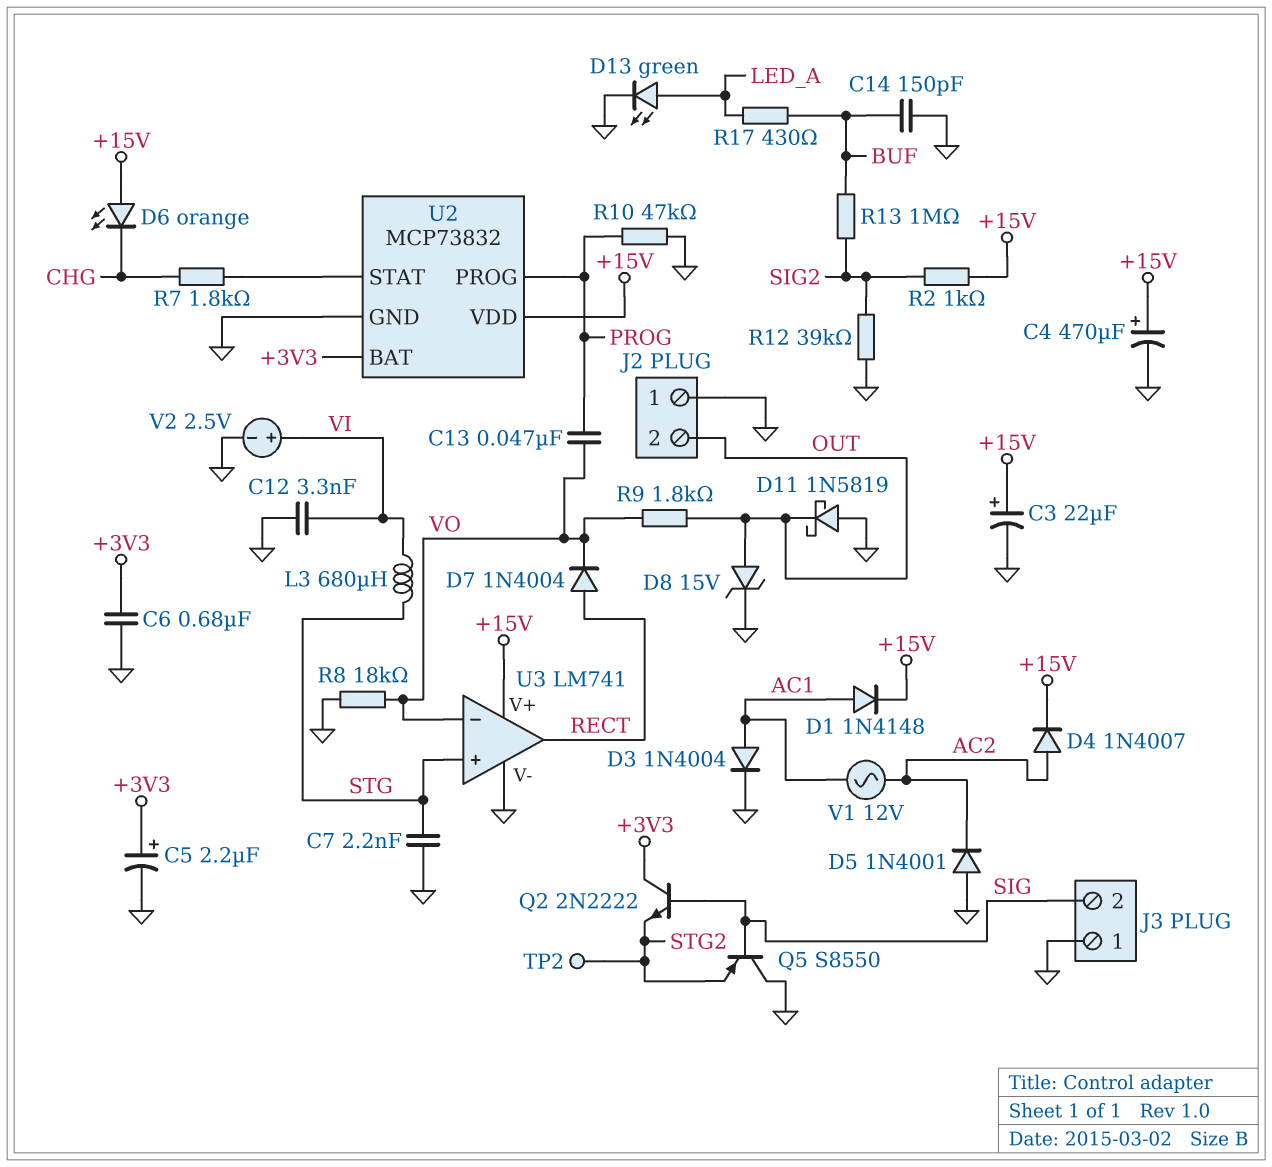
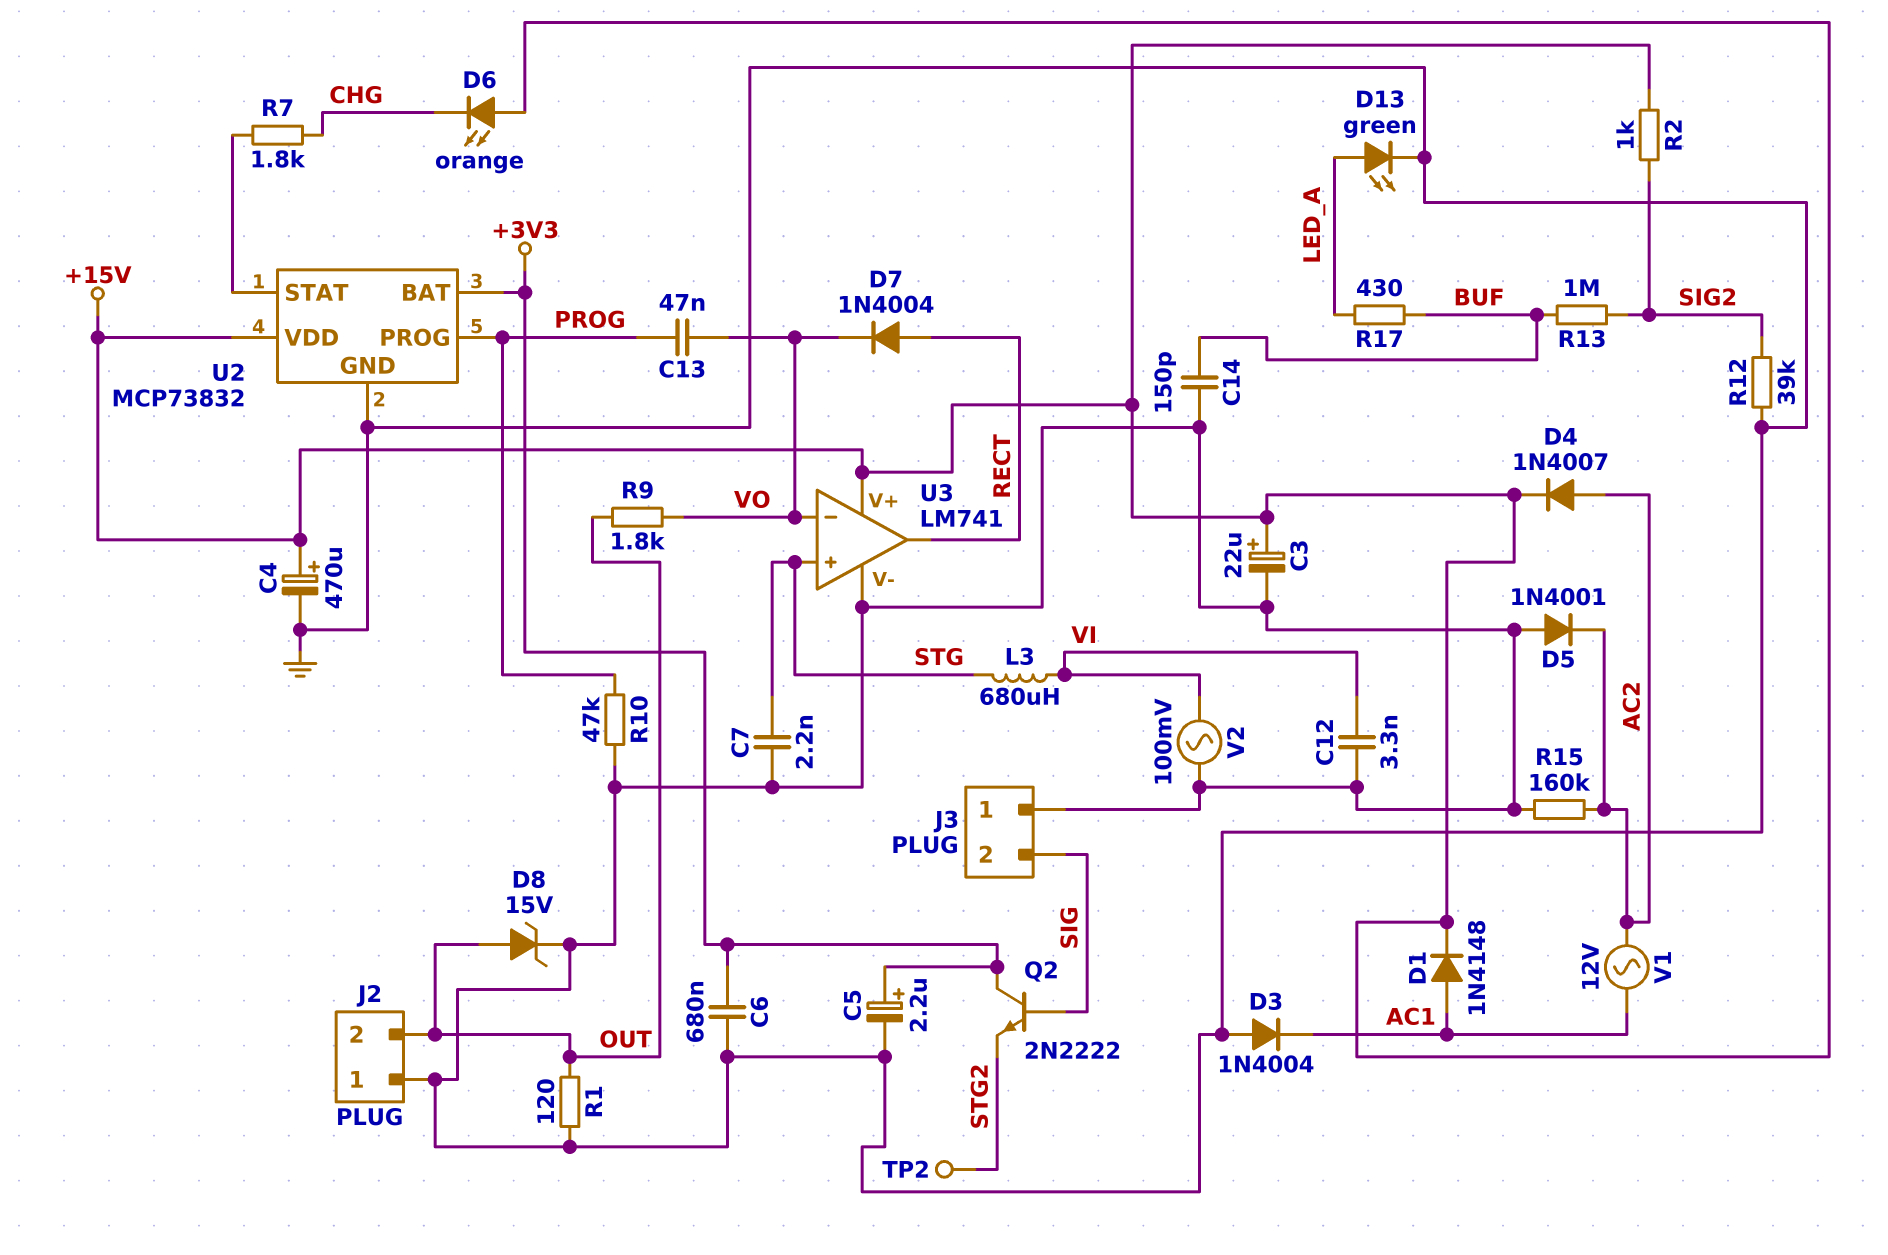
D3: diode 1N4004 (A AC1, K GND) -> diode 1N4004 (A GND, K AC1)
D11: schottky 1N5819 (A GND, K OUT) -> none
Q5: PNP S8550 (B SIG, C GND, E STG2) -> none
R1: none -> 120 (GND, OUT)
R8: 18k (GND, VO) -> none
R15: none -> 160k (AC2, GND)
V2: 2.5V (plus VI, minus GND) -> AC 100mV (GND, VI)

